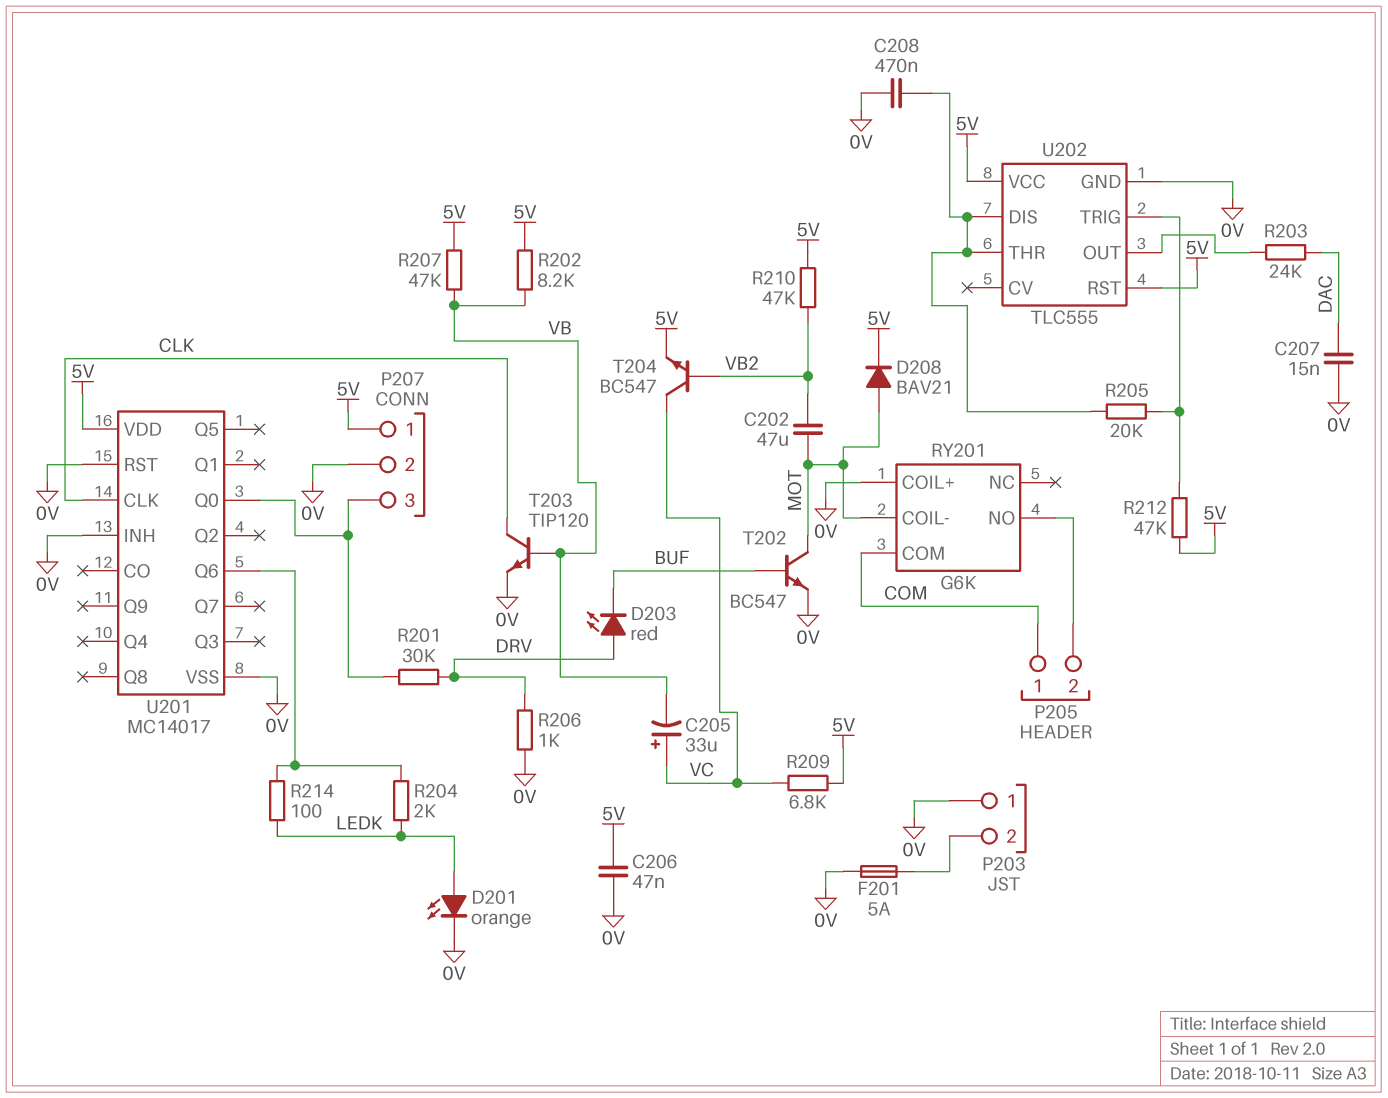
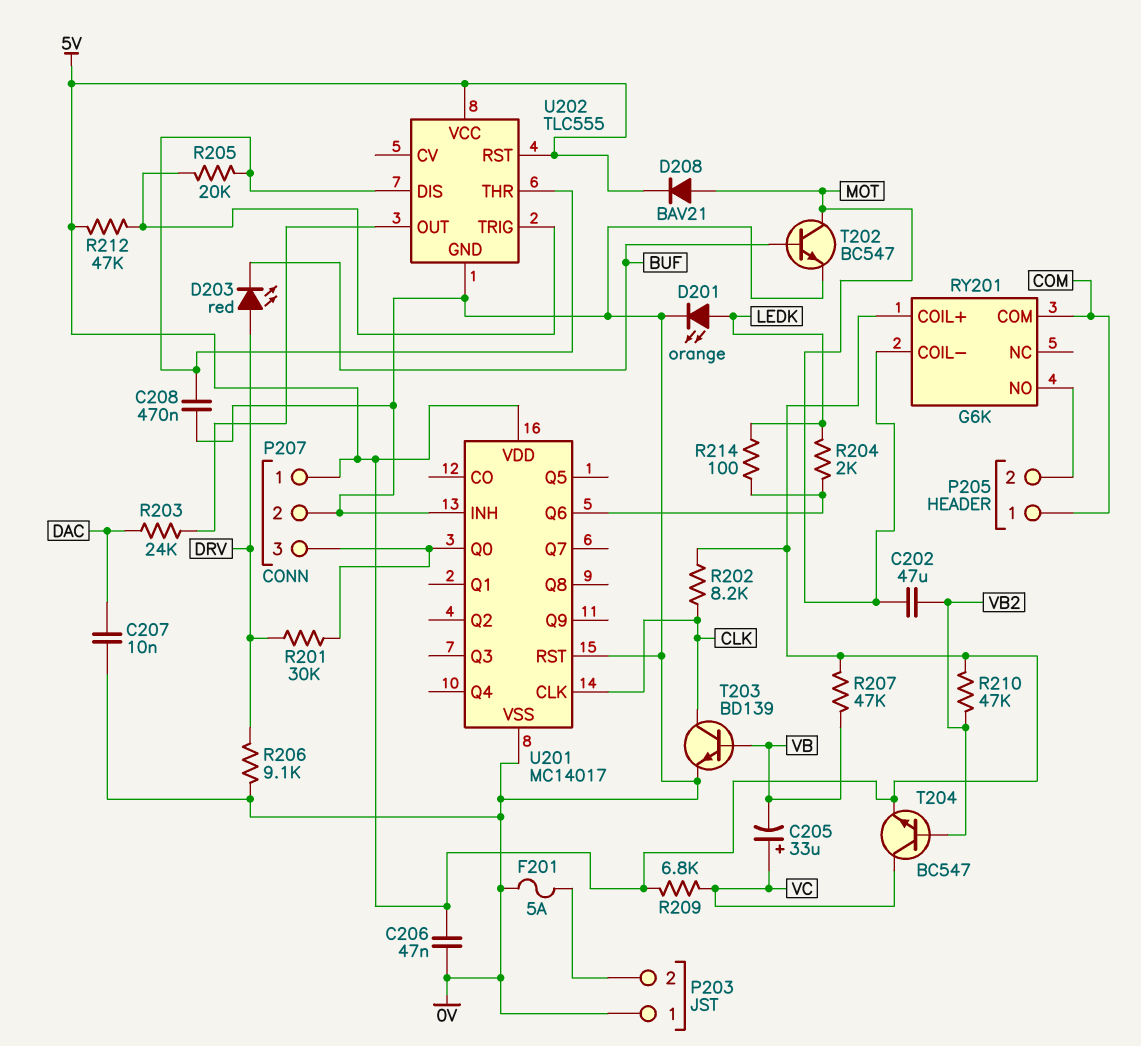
C207: 15nF (0V, DAC) -> 10nF (0V, DAC)
R202: 8.2k (5V, VB) -> 8.2k (5V, CLK)
R206: 1k (0V, DRV) -> 9.1k (0V, DRV)
RY201 pin COIL+: 0V -> 5V
T203: NPN TIP120 (B VB, C CLK, E 0V) -> NPN BD139 (B VB, C CLK, E 0V)

